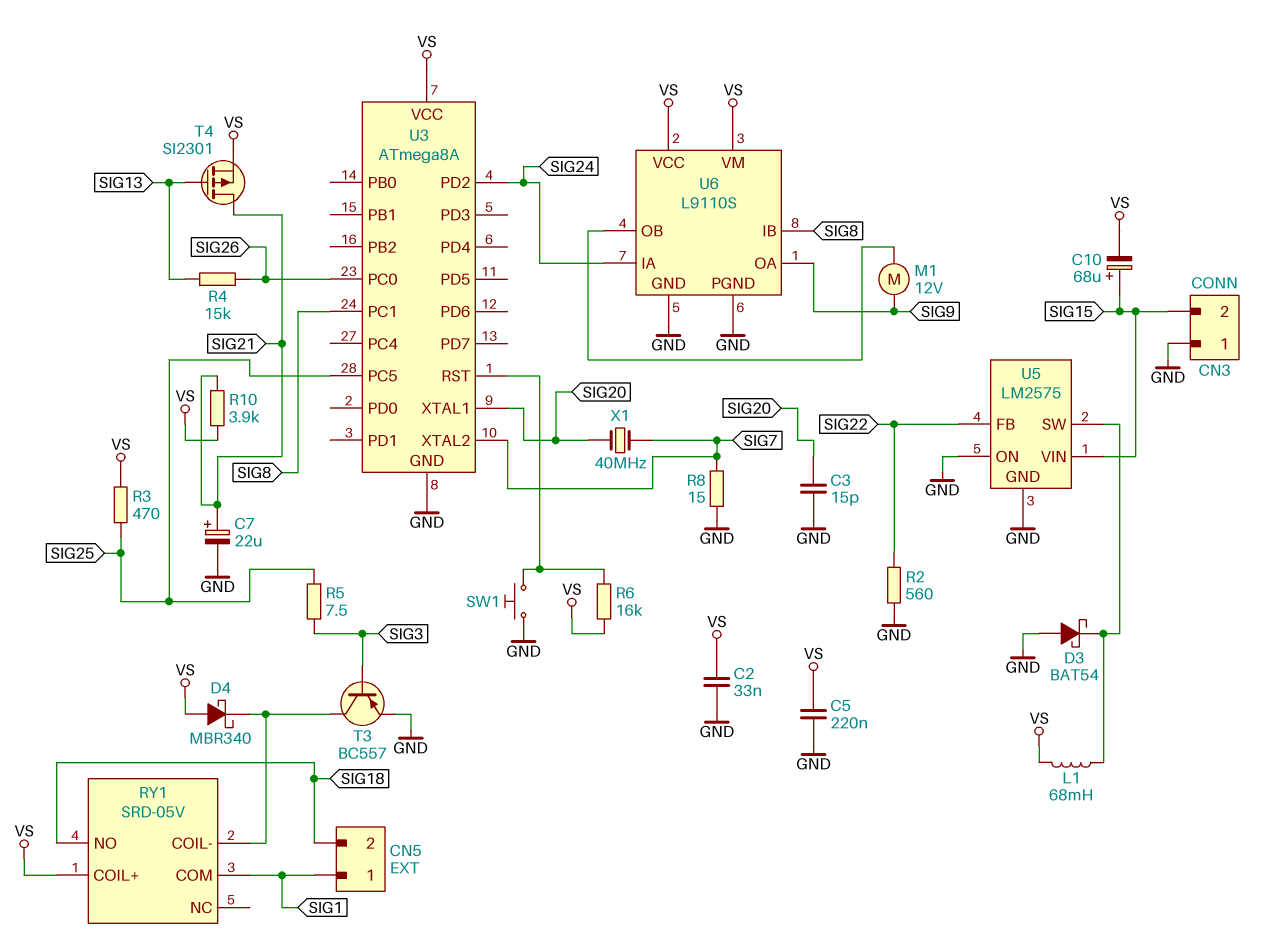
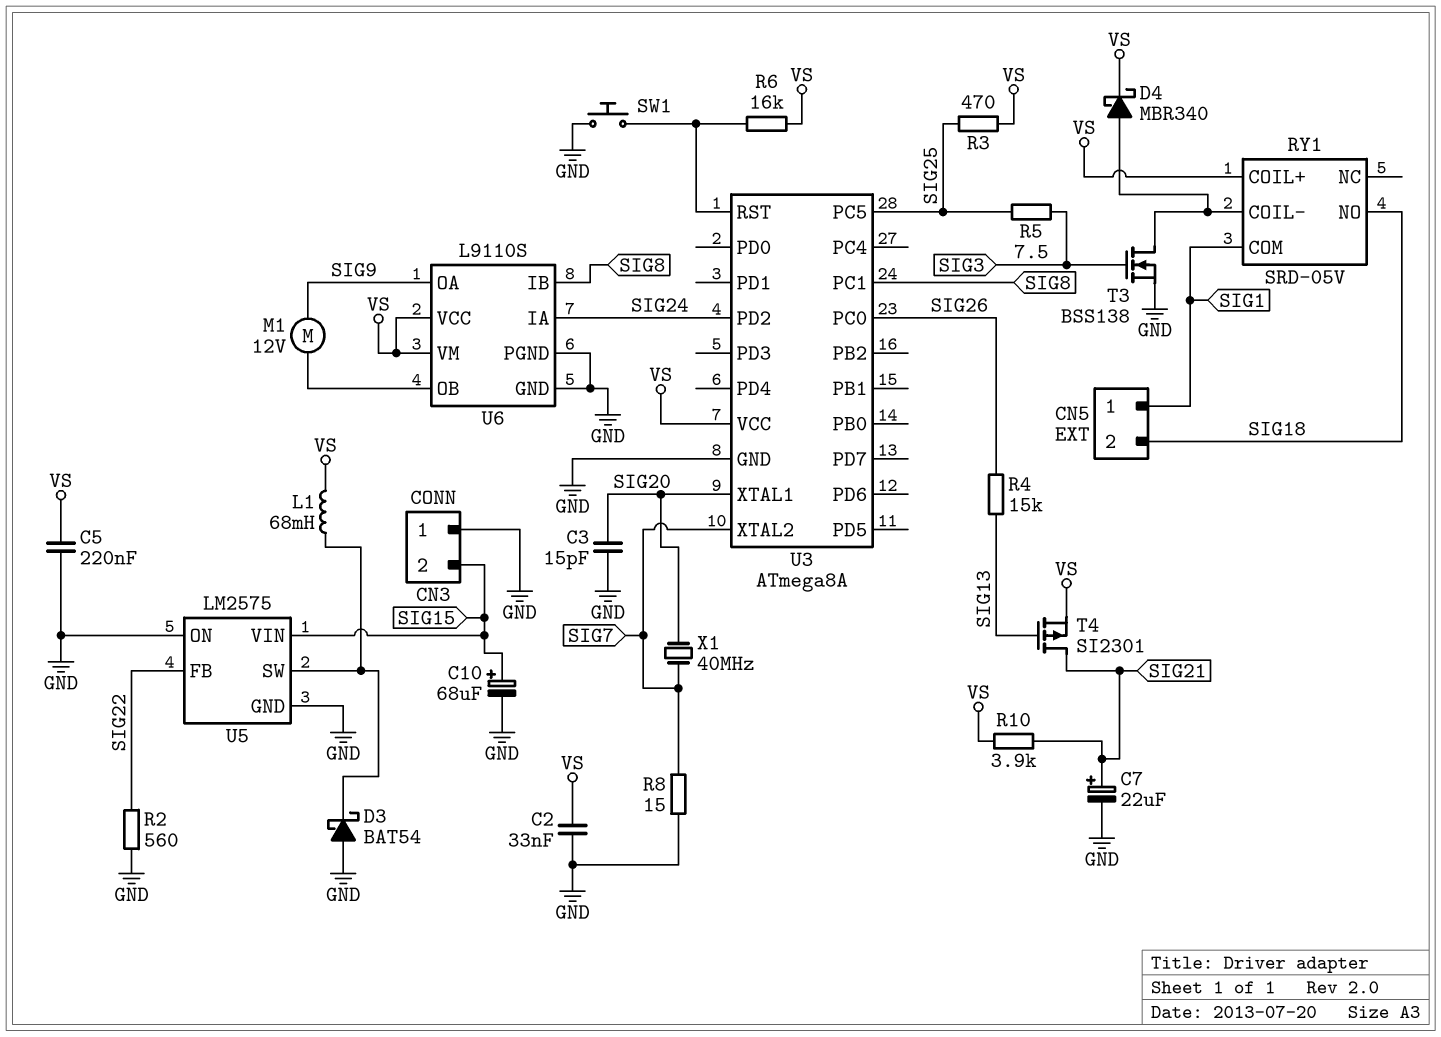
C10: 68uF (plus SIG15, minus VS) -> 68uF (plus SIG15, minus GND)
D4: schottky MBR340 (A VS, K RY1/COIL-) -> schottky MBR340 (A RY1/COIL-, K VS)
T3: PNP BC557 (B SIG3, C RY1/COIL-, E GND) -> NMOS BSS138 (G SIG3, D RY1/COIL-, S GND)

